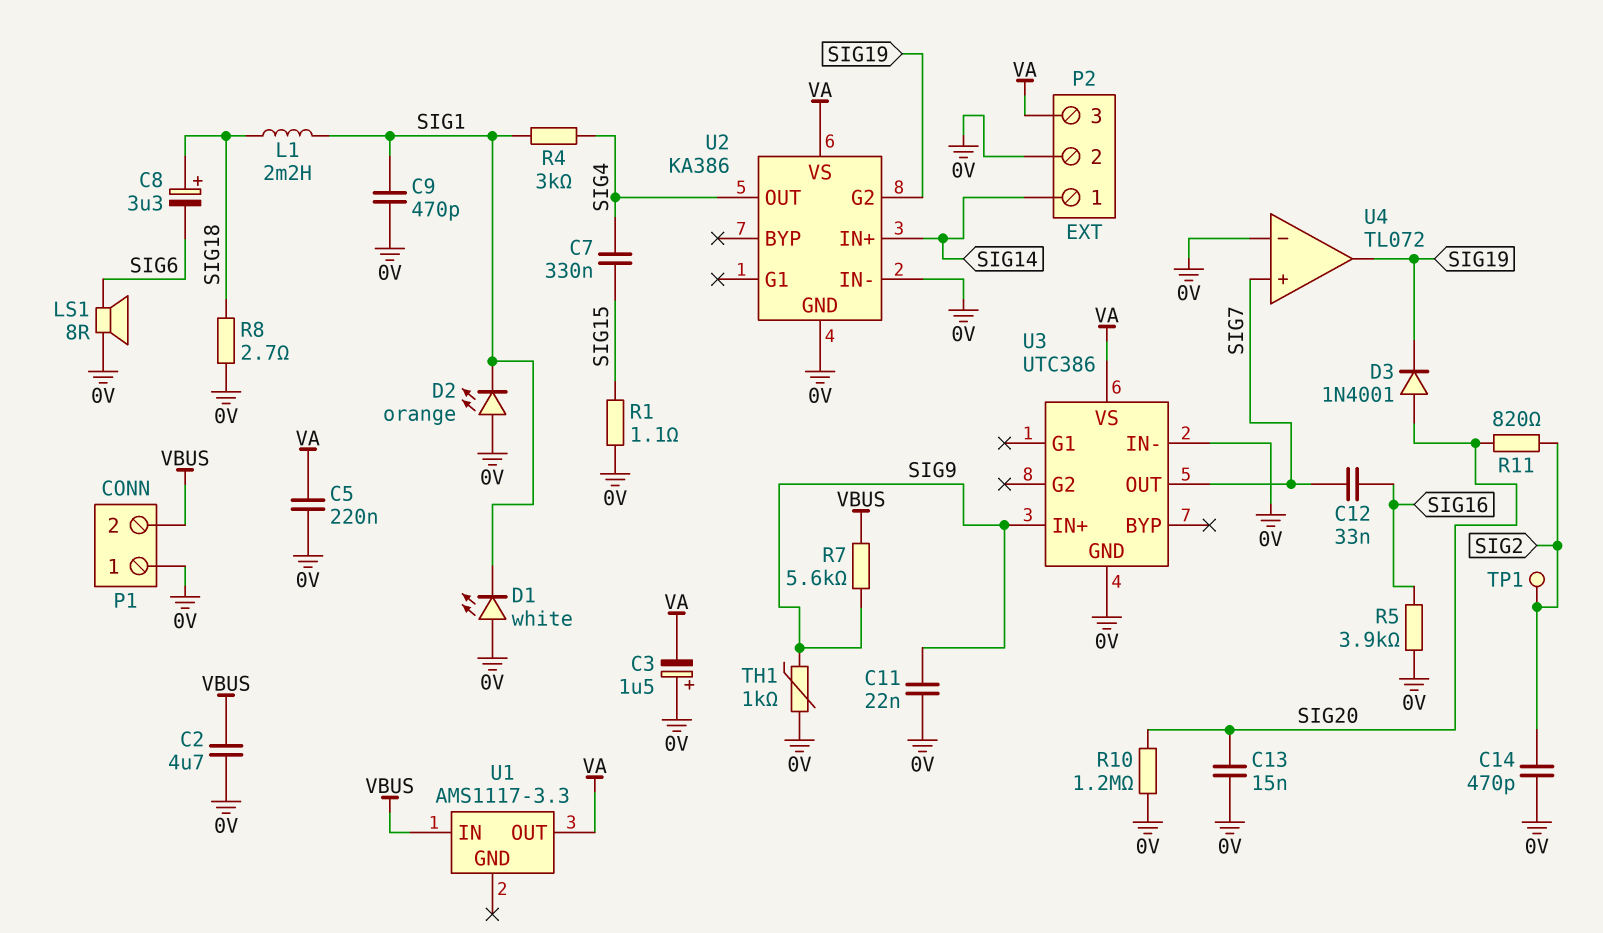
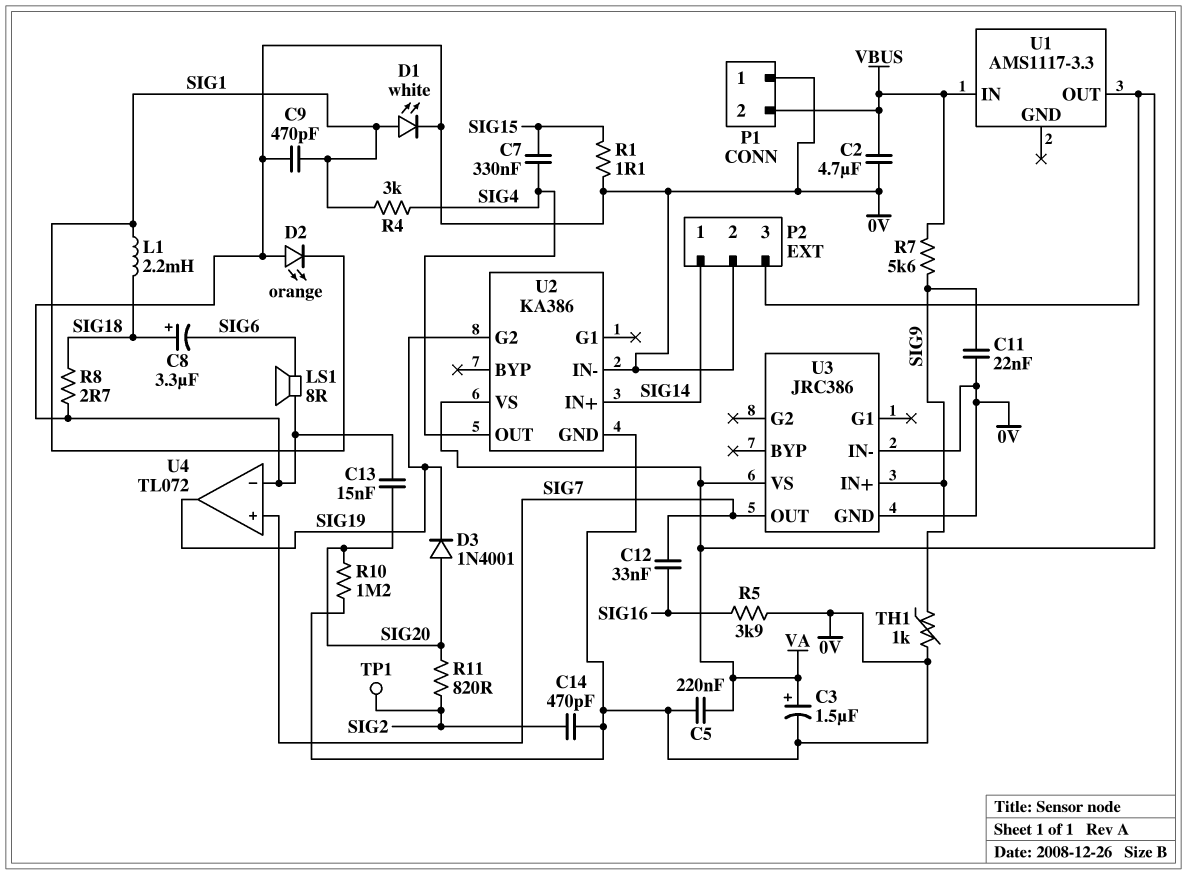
C3: 1.5uF (plus 0V, minus VA) -> 1.5uF (plus VA, minus 0V)
D1: LED white (A 0V, K SIG1) -> LED white (A SIG1, K 0V)
U3: UTC386 -> JRC386

